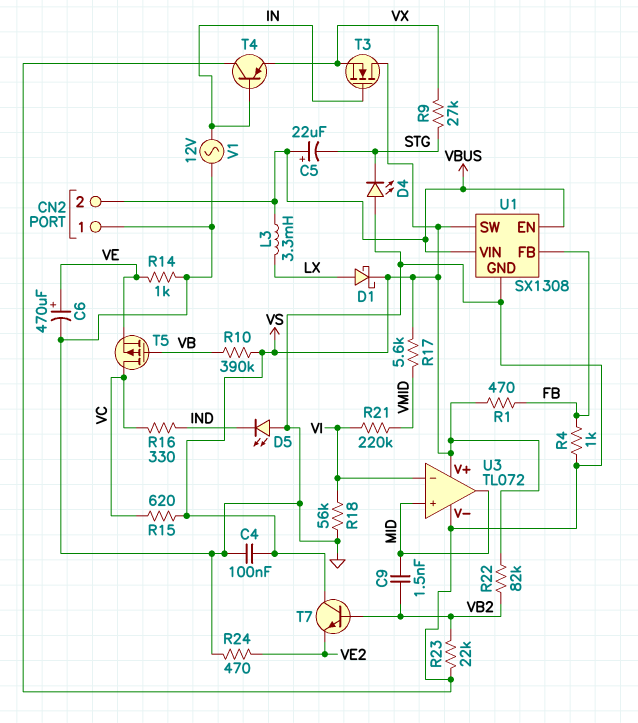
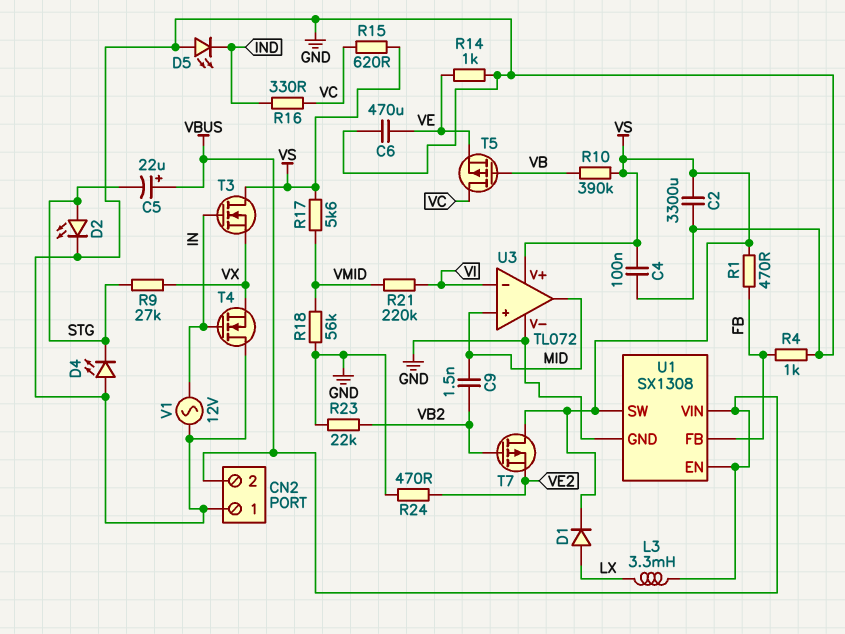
C2: none -> 3300uF (GND, VS)
C6: 470uF (plus VE, minus GND) -> 470uF (GND, VE)
D1: schottky (A LX, K VS) -> diode (A LX, K VS)
D2: none -> LED (A STG, K GND)
R18: 56k (GND, VI) -> 56k (GND, VMID)
R22: 82k (VB2, VS) -> none
T4: PNP (B IN, C GND, E VX) -> NMOS (G IN, D GND, S VX)
T7: NPN (B VB2, C VS, E VE2) -> PMOS (G VB2, D VS, S VE2)

